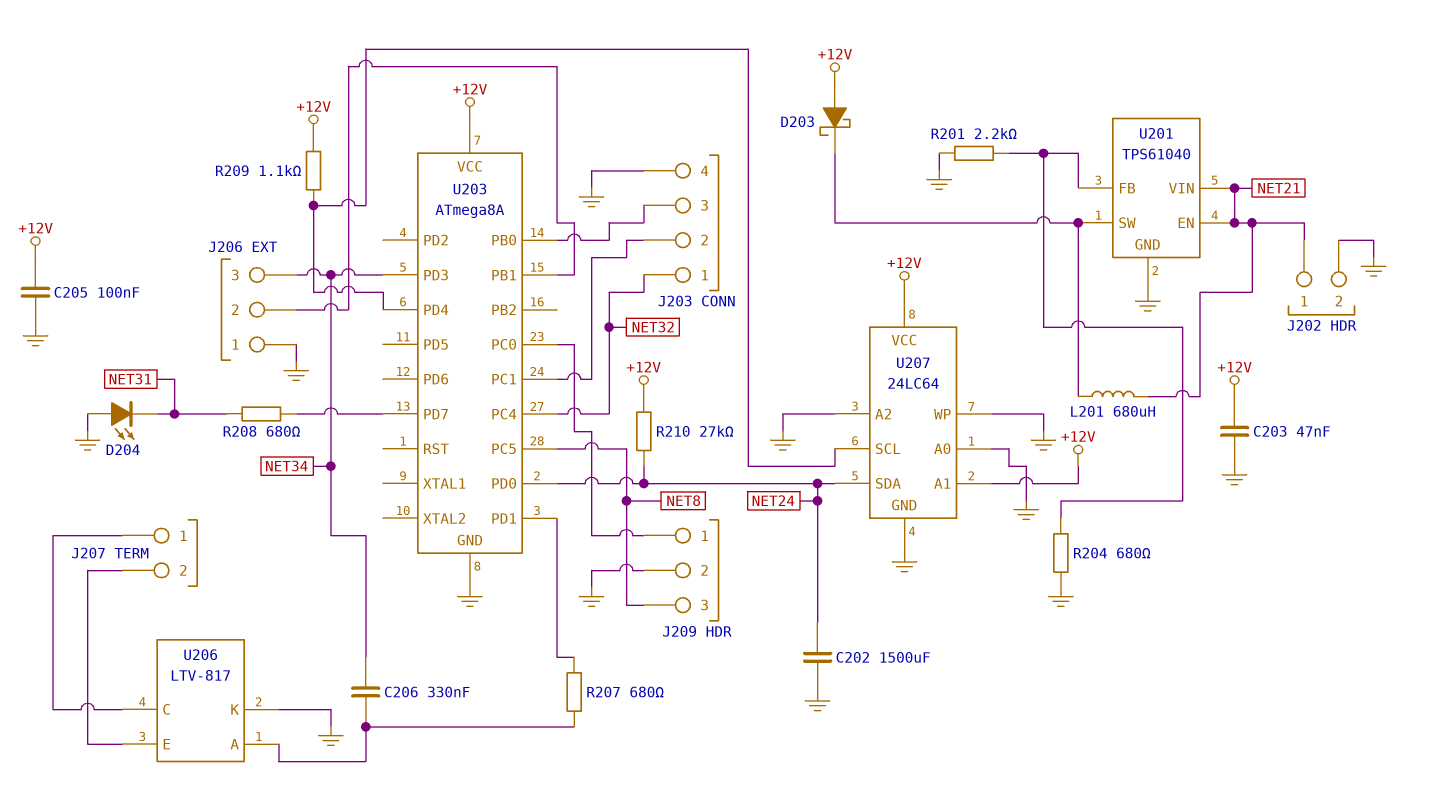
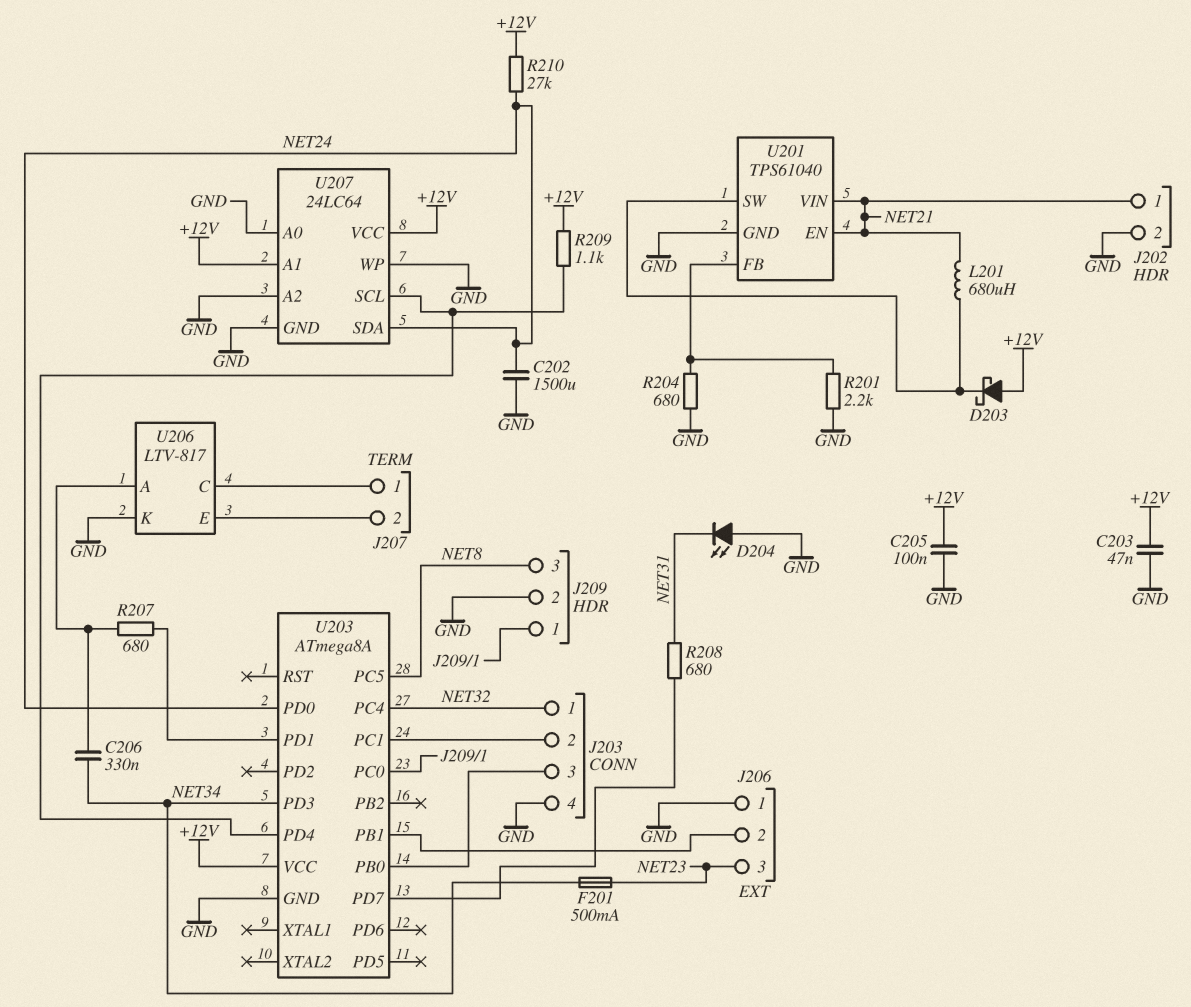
F201: none -> 500mA (NET23, NET34)
J206 pin 3: NET34 -> NET23

